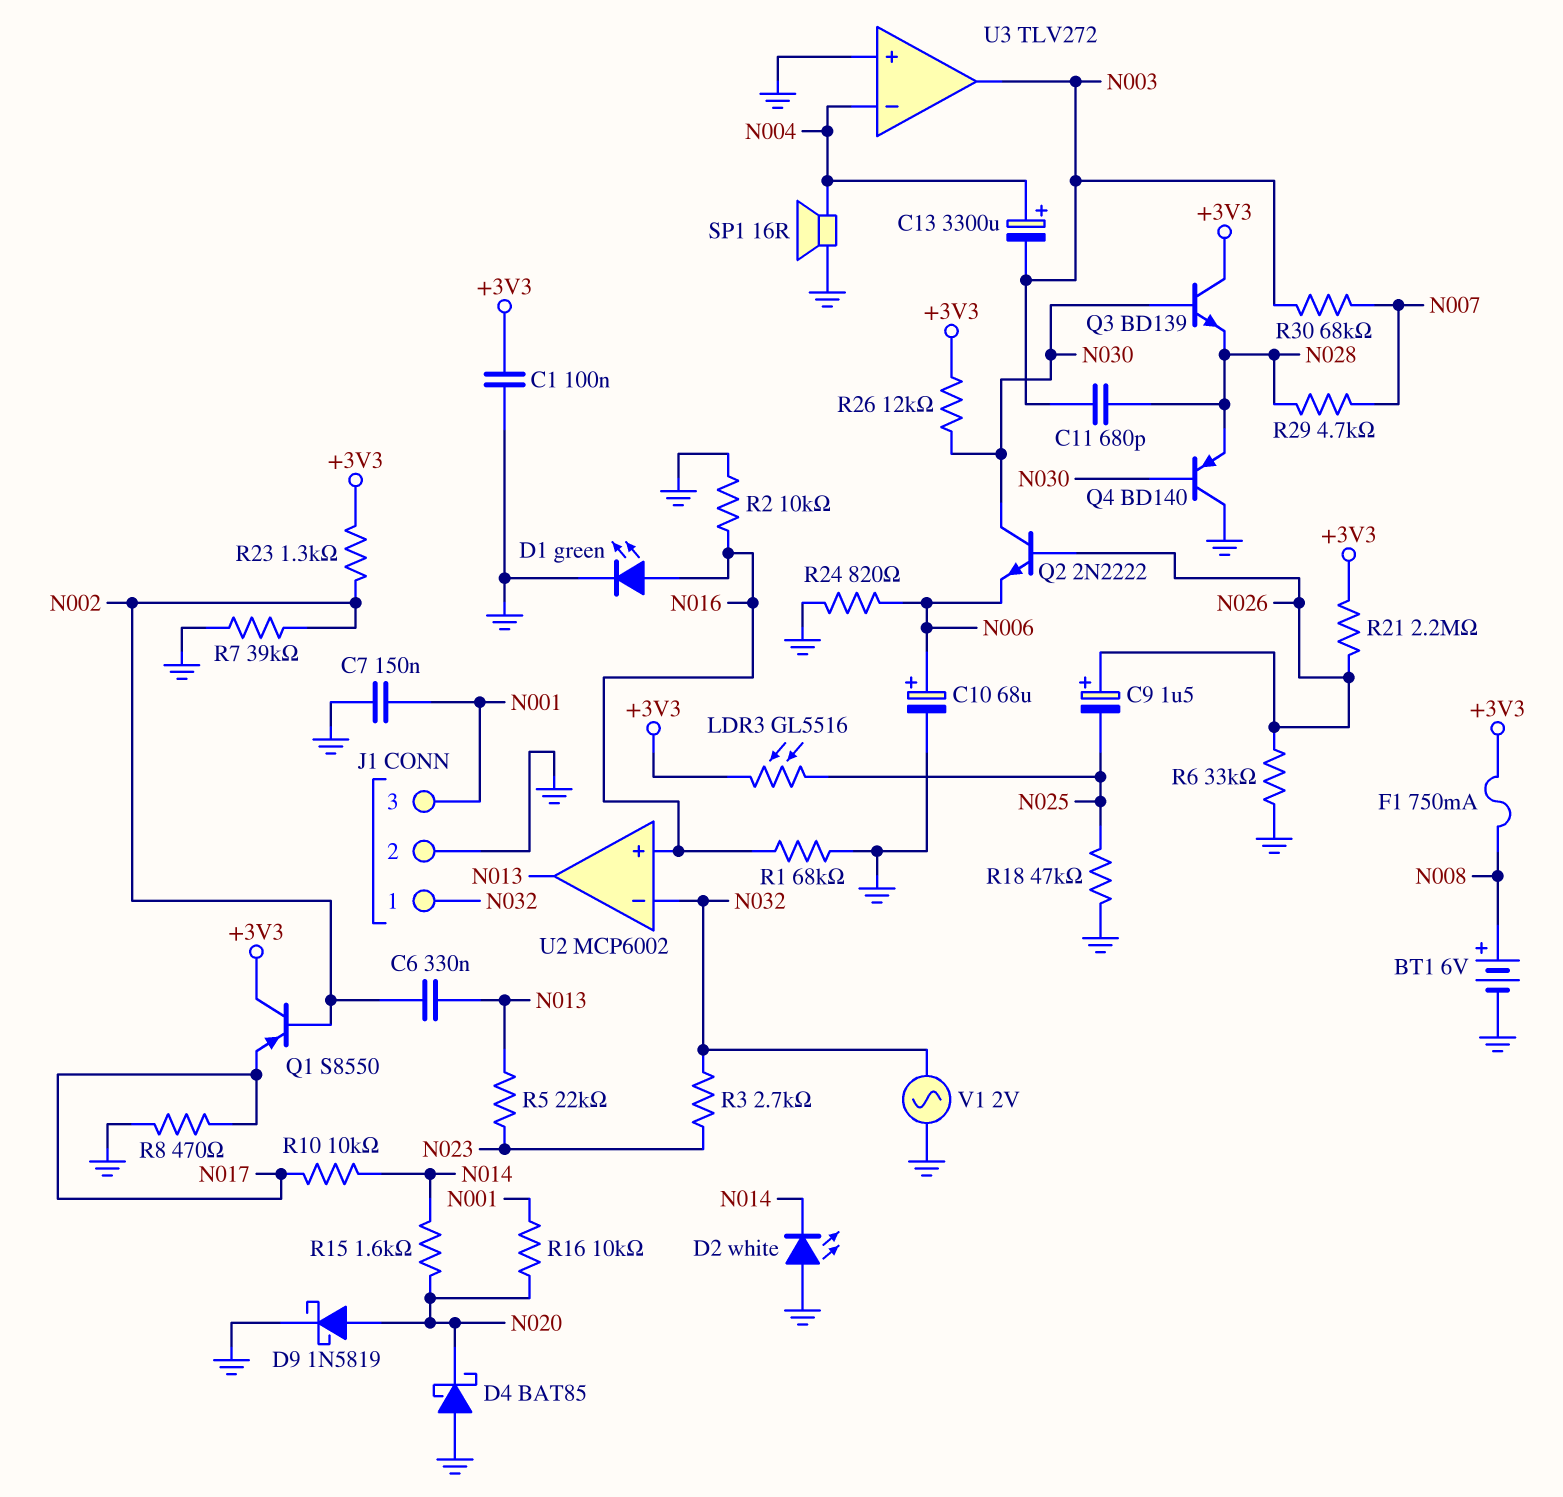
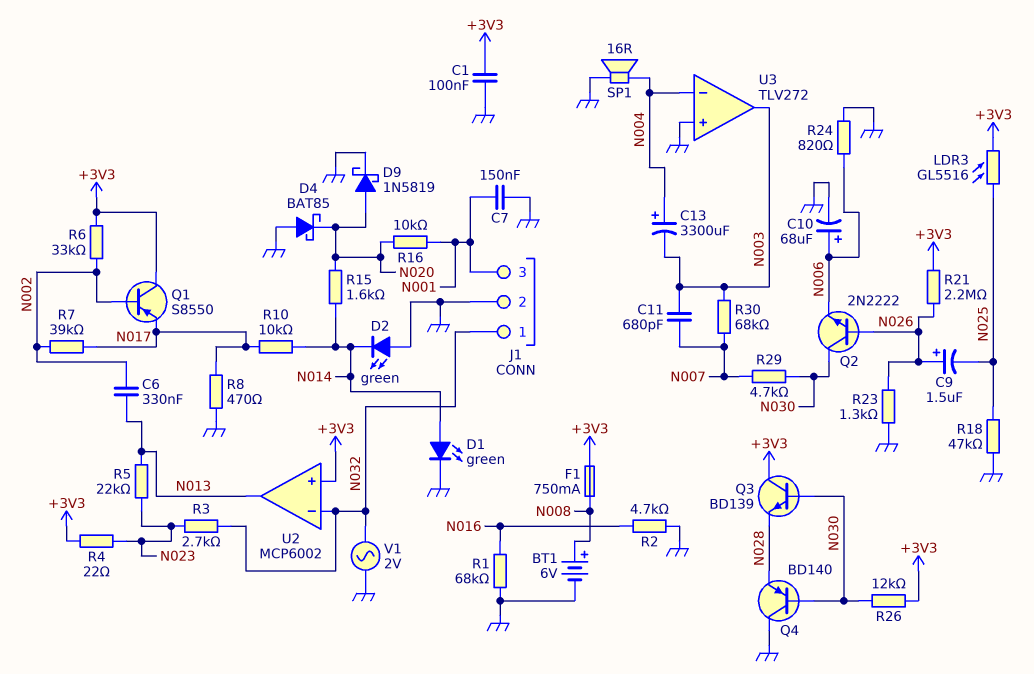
C11: 680pF (N003, N028) -> 680pF (N003, N007)
D1: LED green (A N016, K GND) -> LED green (A N014, K GND)
D2: LED white (A GND, K N014) -> LED green (A GND, K N014)
R2: 10k (GND, N016) -> 4.7k (GND, N016)
R4: none -> 22 (+3V3, N023)
R6: 33k (GND, N026) -> 33k (+3V3, N002)
R7: 39k (GND, N002) -> 39k (N002, N017)
R23: 1.3k (+3V3, N002) -> 1.3k (GND, N026)
R29: 4.7k (N007, N028) -> 4.7k (N007, N030)
U2 pin in+: N016 -> +3V3

